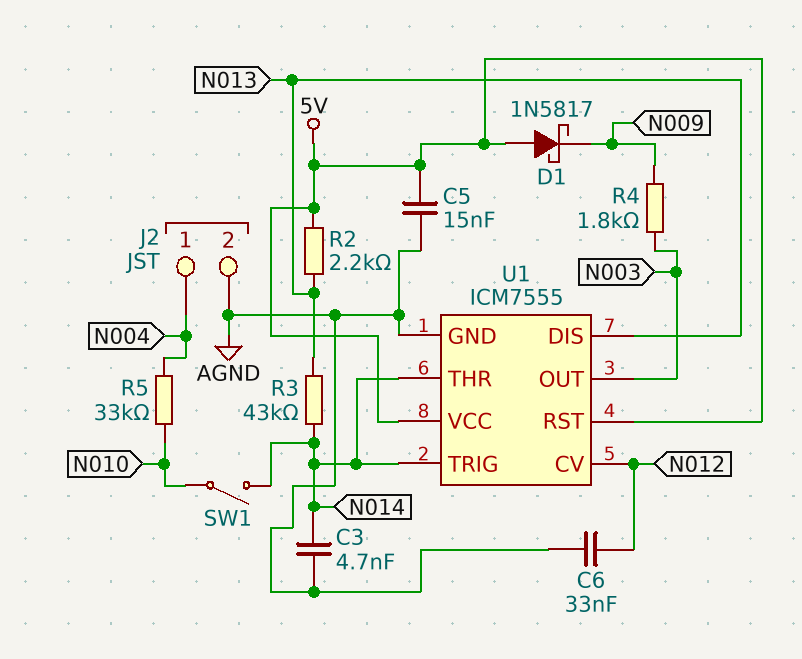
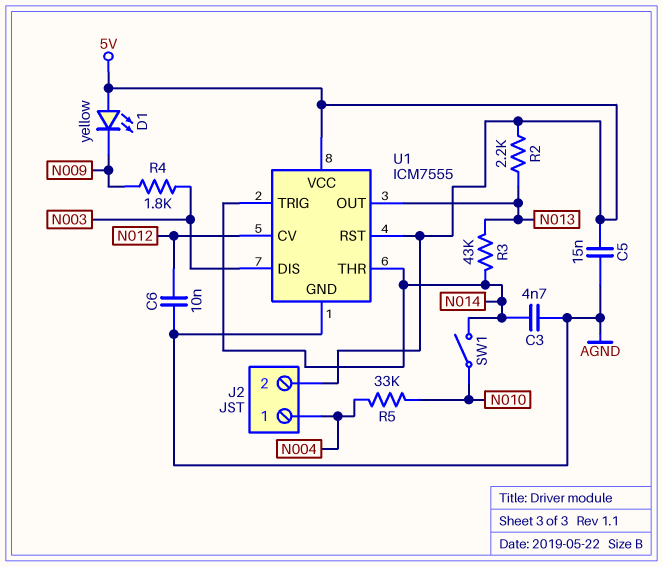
C6: 33nF (AGND, N012) -> 10nF (AGND, N012)
D1: schottky 1N5817 (A 5V, K N009) -> LED yellow (A 5V, K N009)
J2 pin 2: AGND -> 5V
U1 pin DIS: N013 -> N003
U1 pin OUT: N003 -> N013

